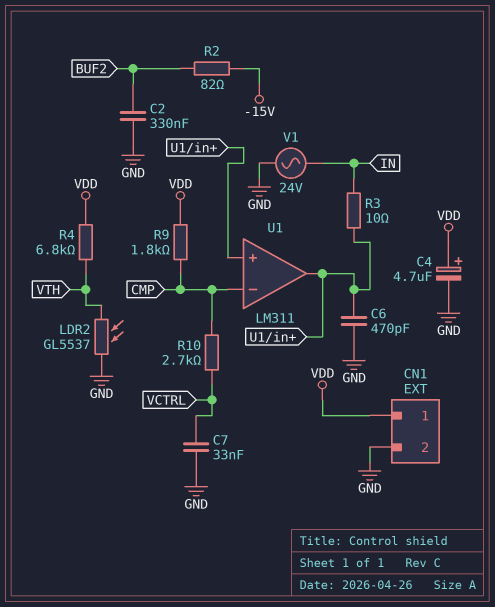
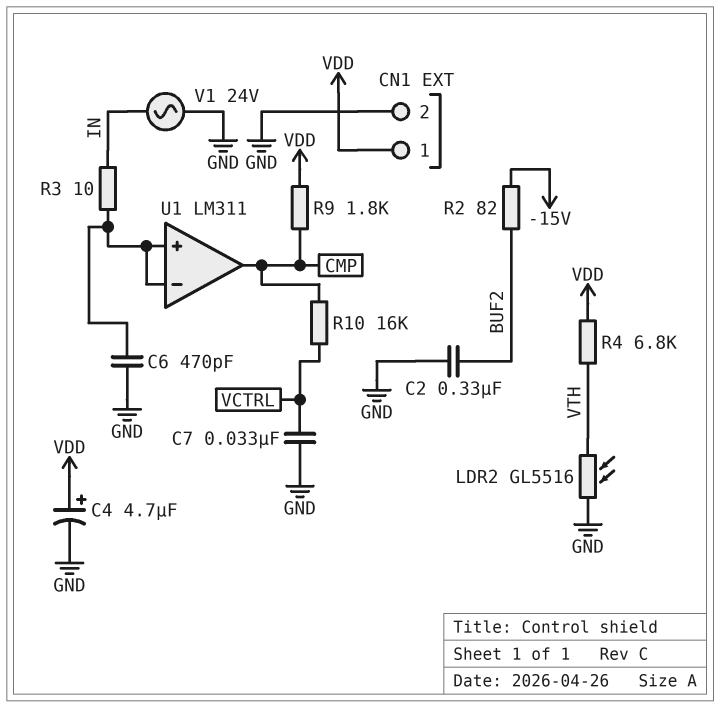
LDR2: GL5537 (GND, VTH) -> GL5516 (GND, VTH)
R10: 2.7k (CMP, VCTRL) -> 16k (CMP, VCTRL)
U1 pin in-: CMP -> U1/in+
U1 pin out: U1/in+ -> CMP

